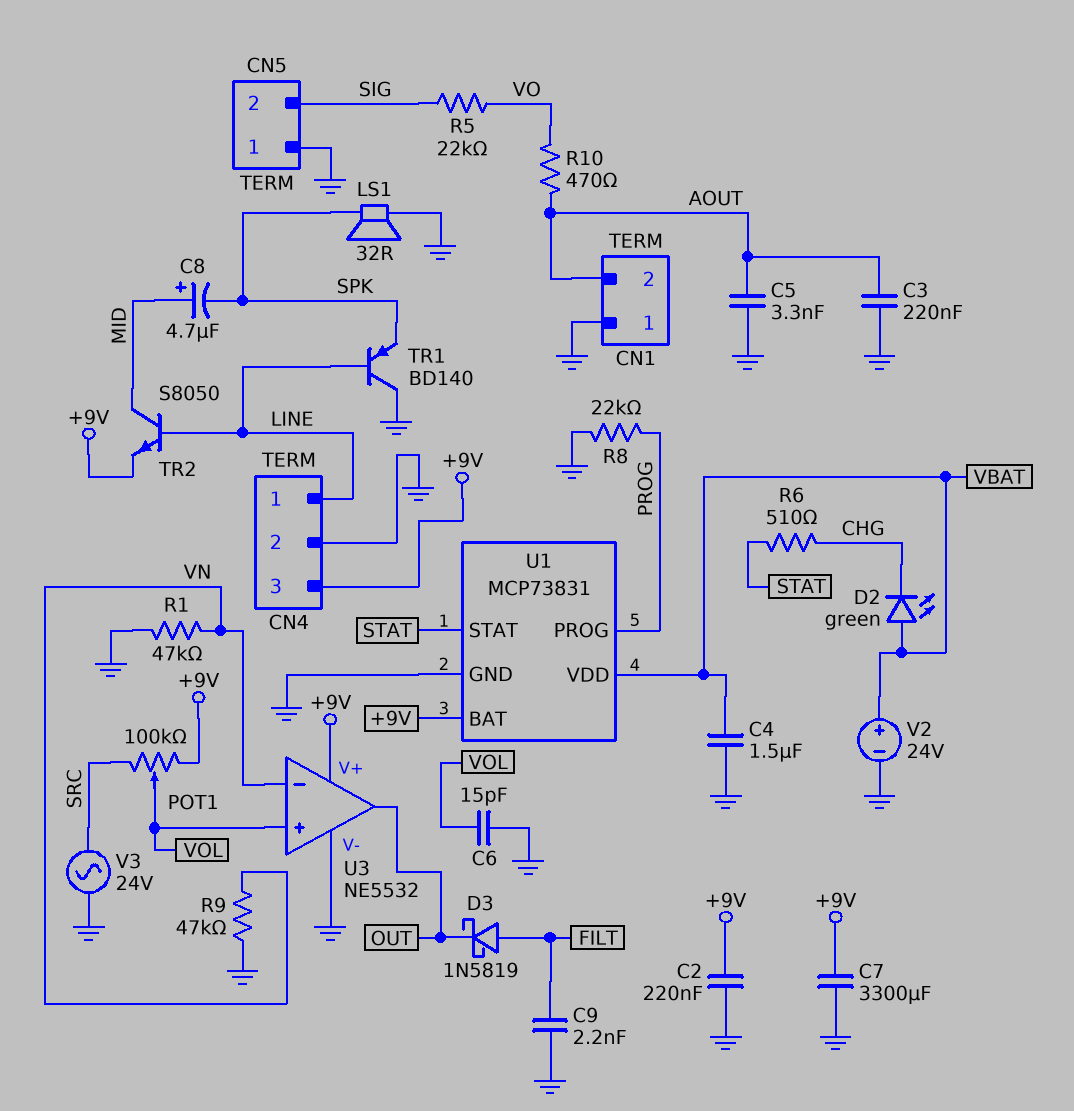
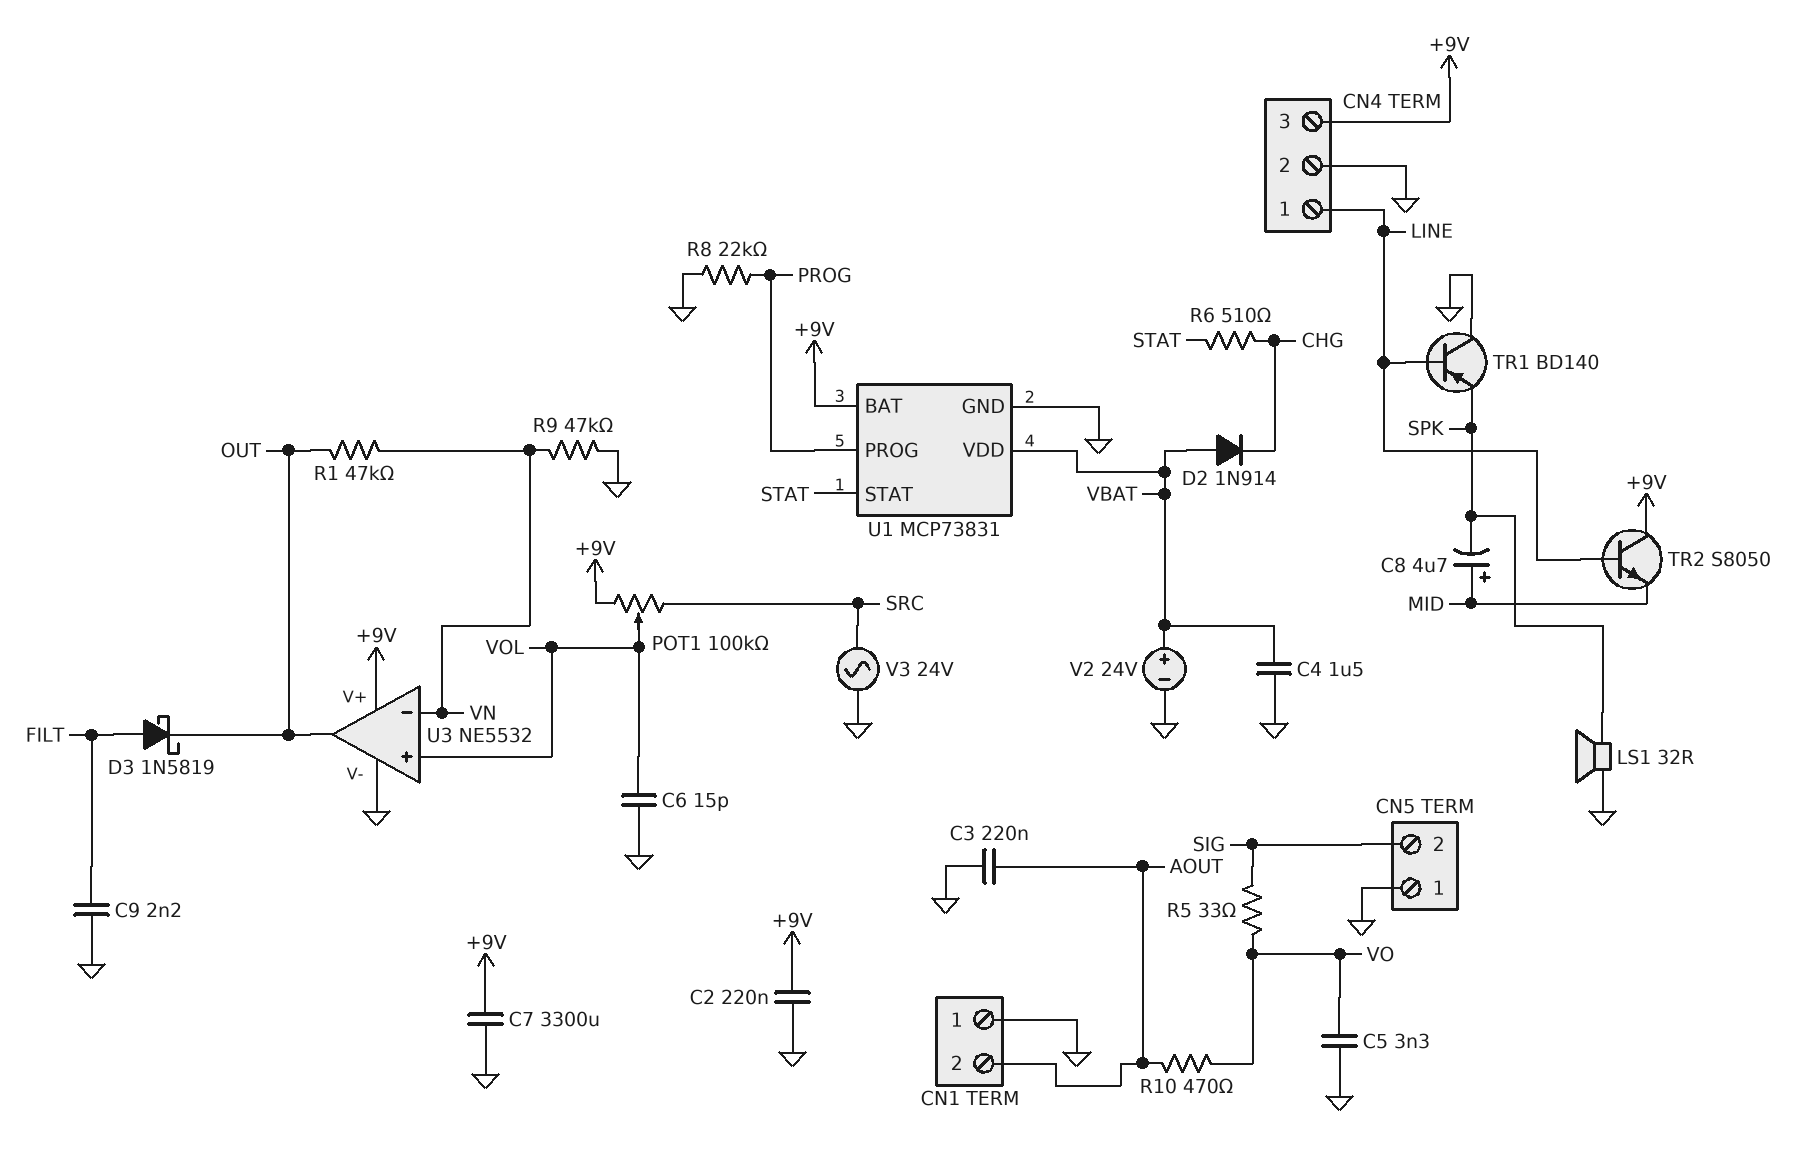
C5: 3.3nF (AOUT, GND) -> 3.3nF (GND, VO)
D2: LED green (A VBAT, K CHG) -> diode 1N914 (A VBAT, K CHG)
R1: 47k (GND, VN) -> 47k (OUT, VN)
R5: 22k (SIG, VO) -> 33 (SIG, VO)
TR2: NPN S8050 (B LINE, C MID, E +9V) -> NPN S8050 (B LINE, C +9V, E MID)

